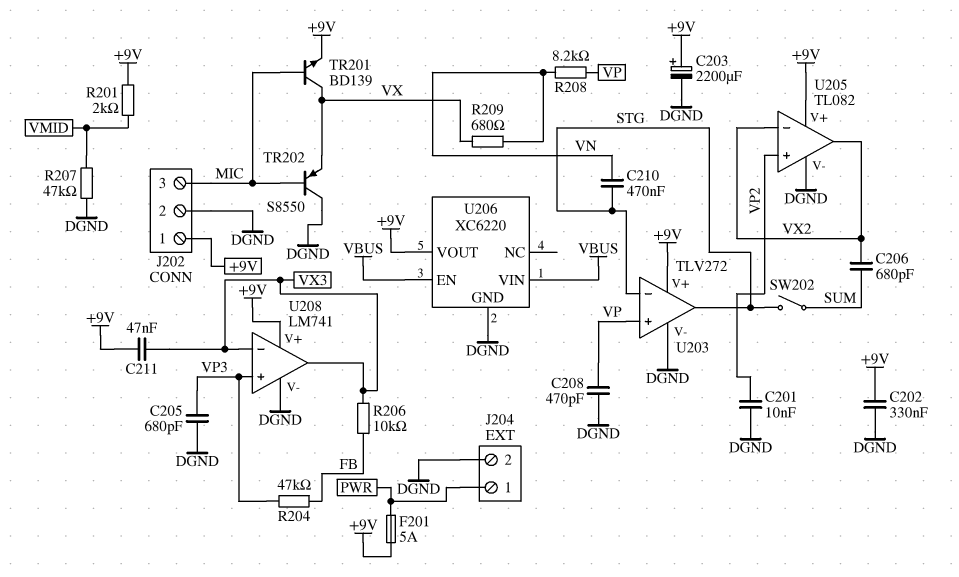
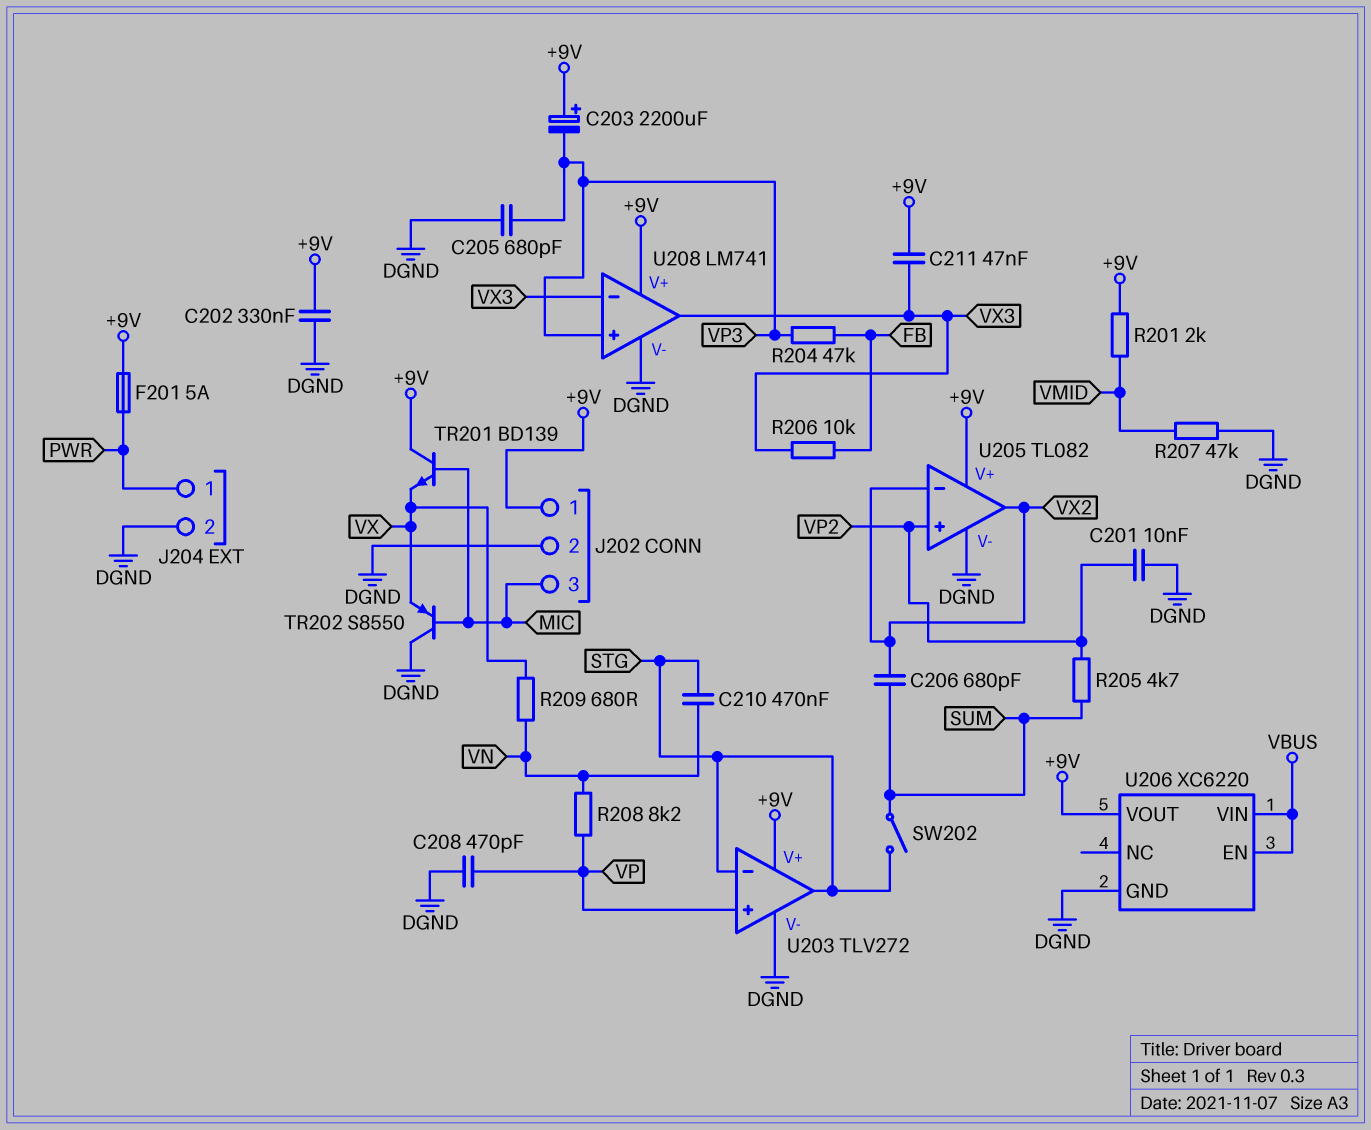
C203: 2200uF (plus +9V, minus DGND) -> 2200uF (plus +9V, minus VP3)
R205: none -> 4.7k (SUM, VP2)
TR201: NPN BD139 (B MIC, C VX, E +9V) -> NPN BD139 (B MIC, C +9V, E VX)

